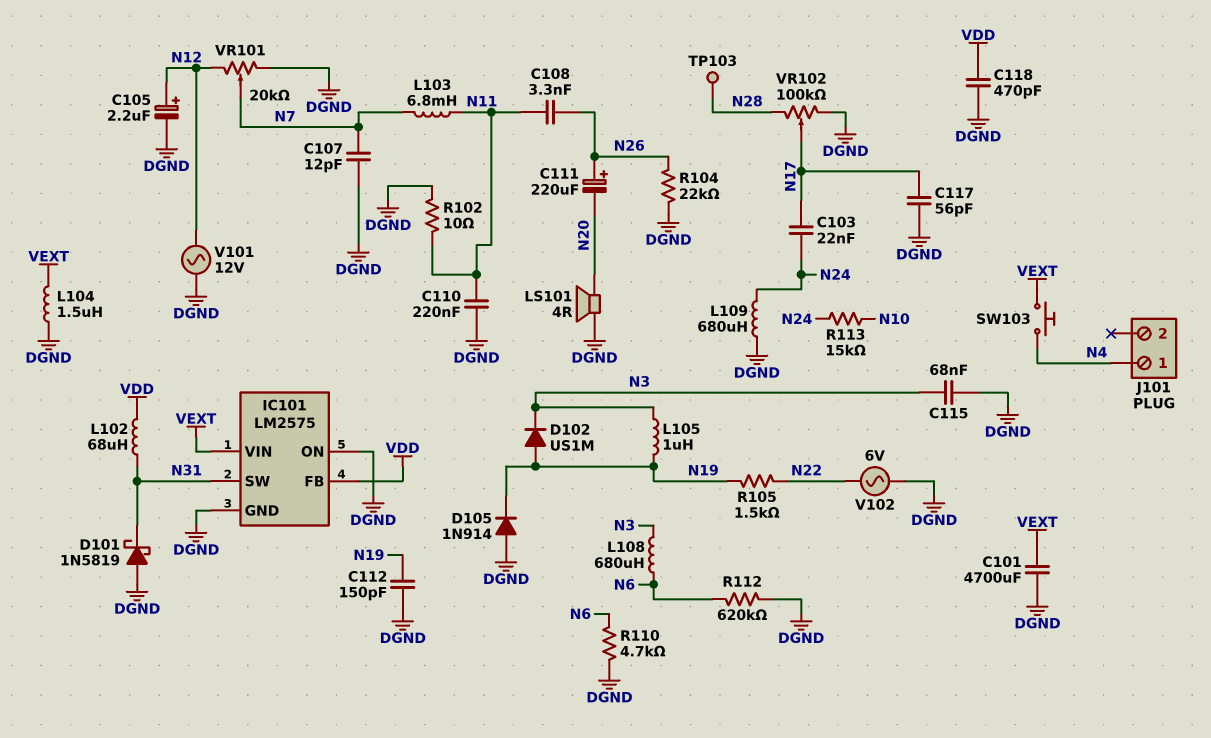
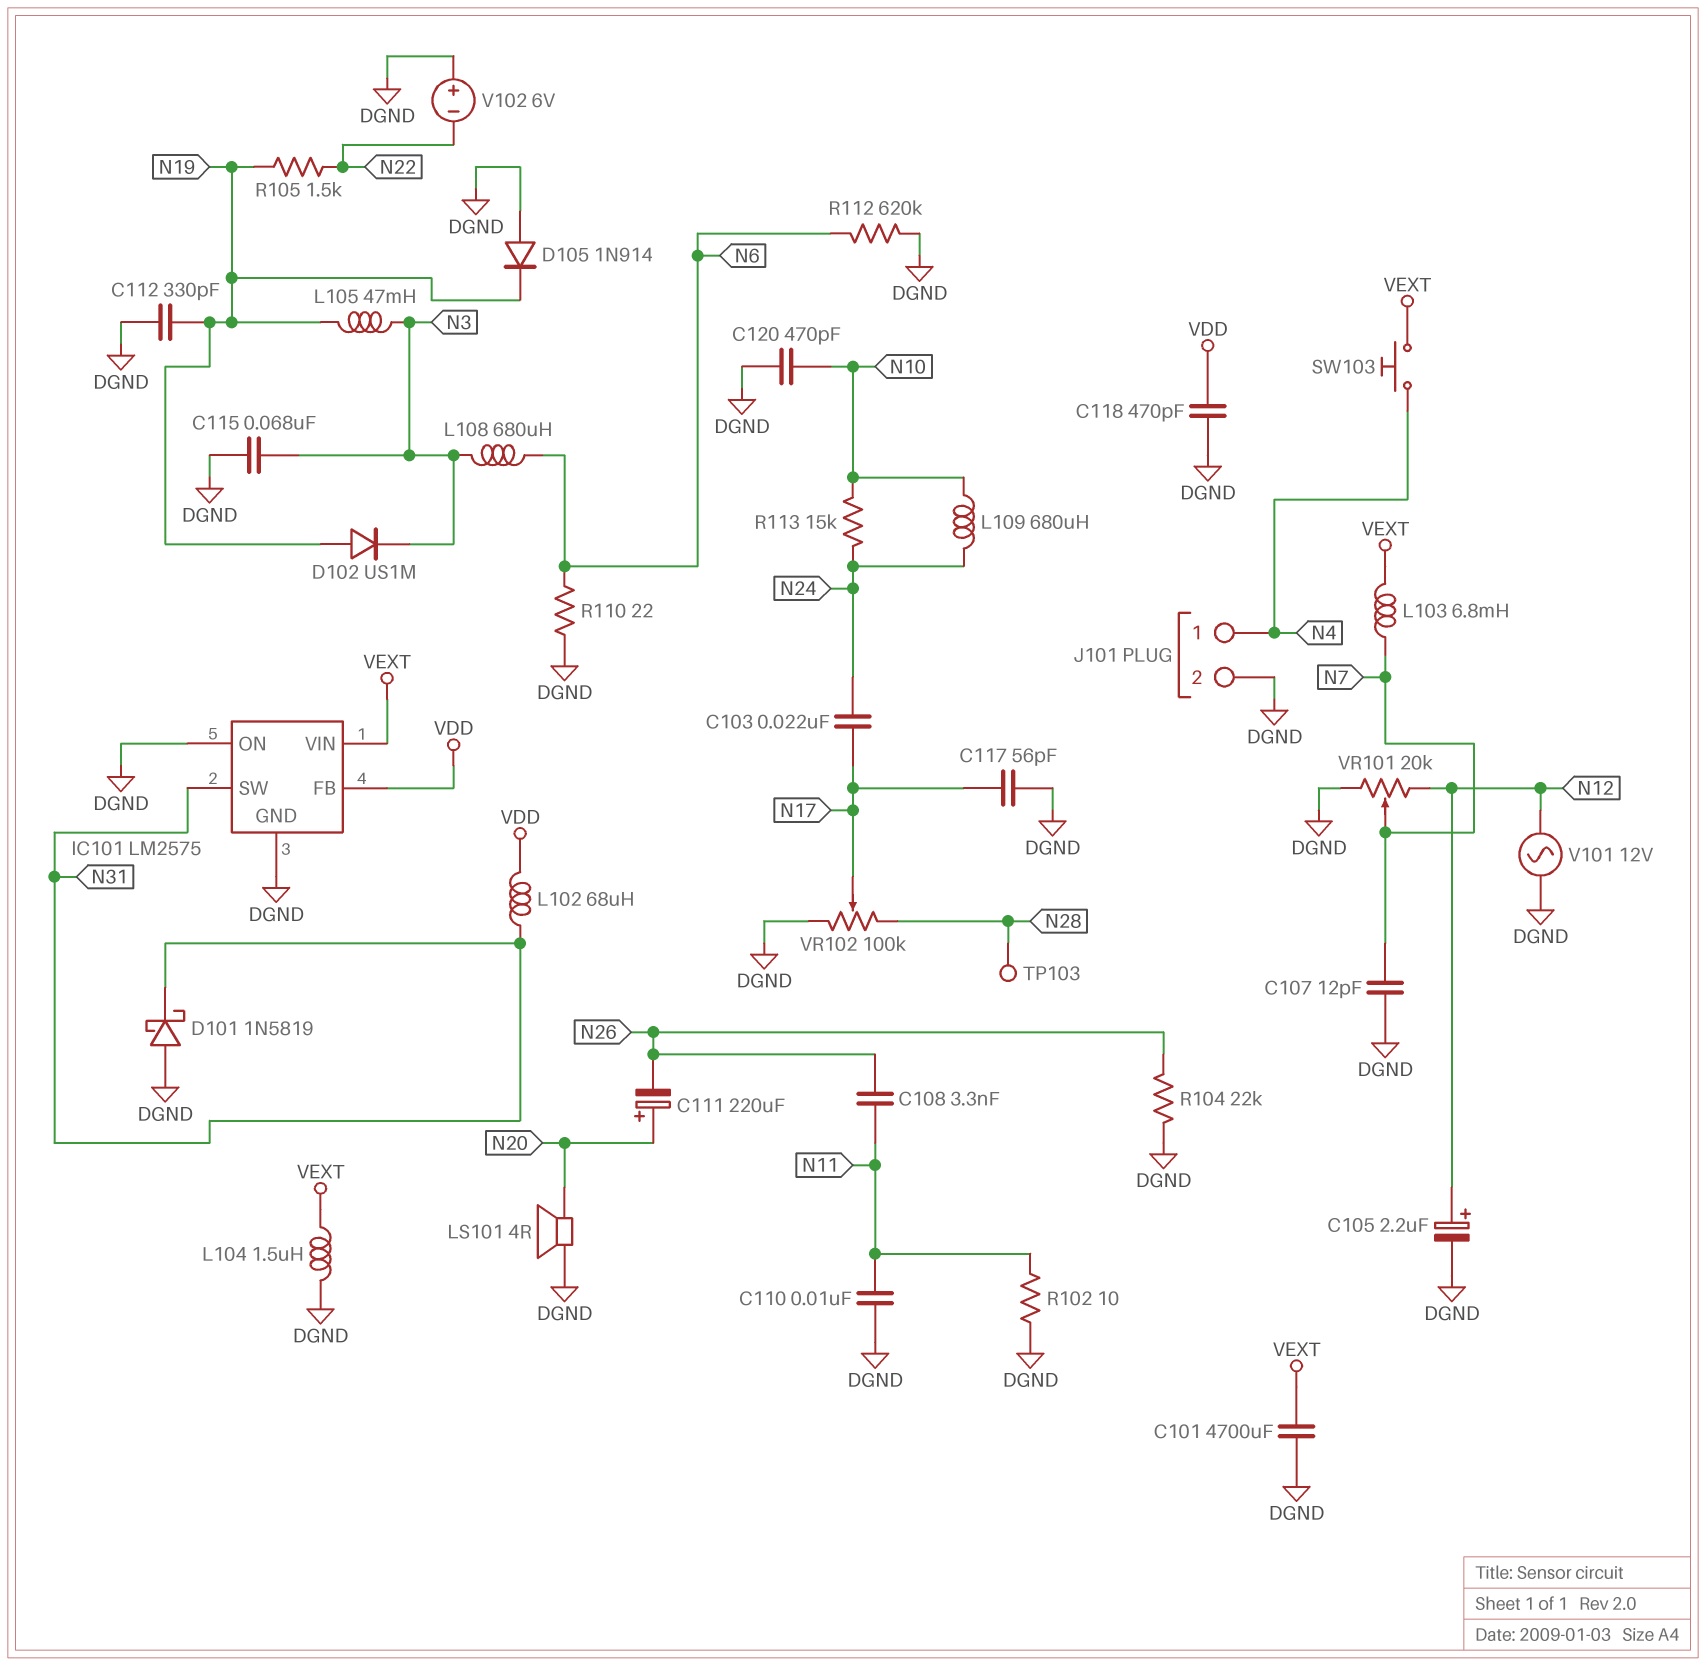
C110: 220nF (DGND, N11) -> 10nF (DGND, N11)
C111: 220uF (plus N26, minus N20) -> 220uF (plus N20, minus N26)
C112: 150pF (DGND, N19) -> 330pF (DGND, N19)
C120: none -> 470pF (DGND, N10)
J101 pin 2: none -> DGND
L103: 6.8mH (N7, N11) -> 6.8mH (N7, VEXT)
L105: 1uH (N3, N19) -> 47mH (N3, N19)
L109: 680uH (DGND, N24) -> 680uH (N10, N24)
R110: 4.7k (DGND, N6) -> 22 (DGND, N6)
V102: AC 6V (DGND, N22) -> 6V (plus DGND, minus N22)

